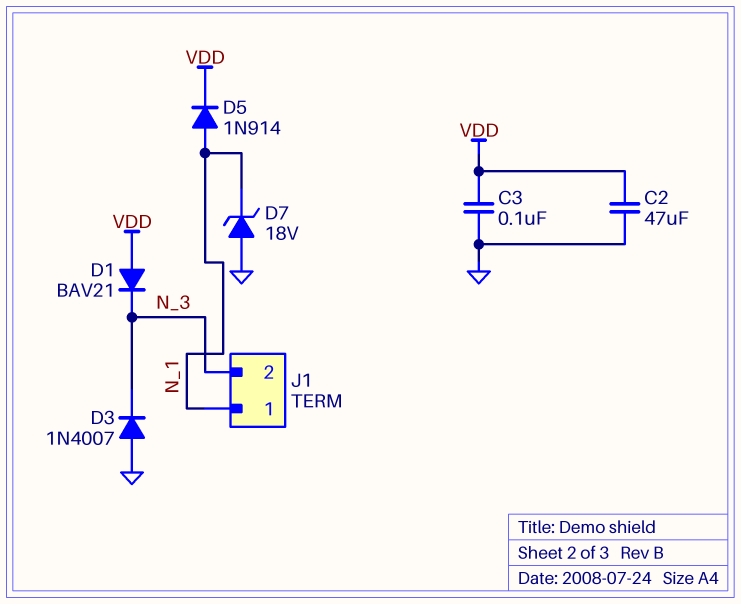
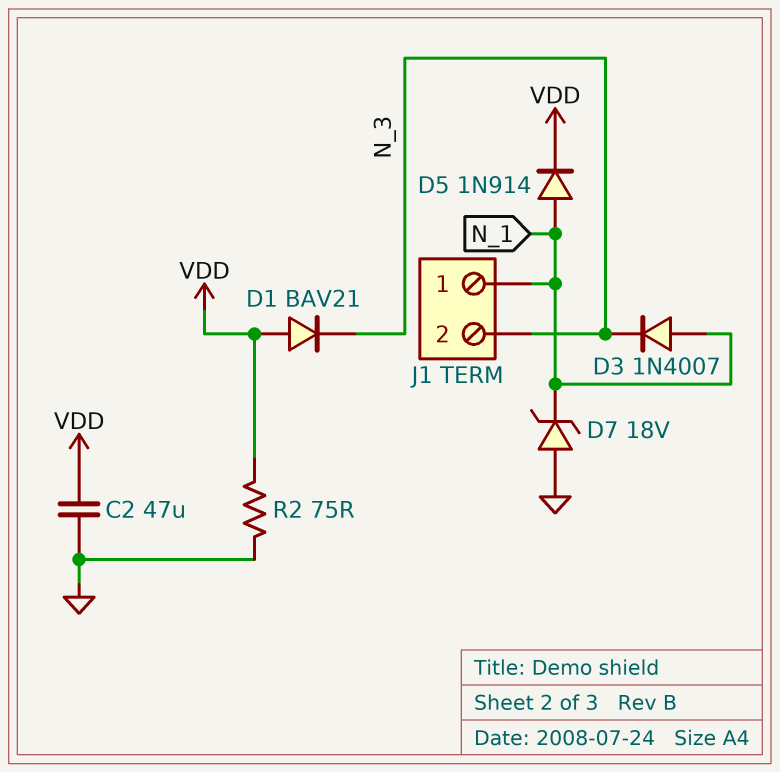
C3: 100nF (GND, VDD) -> none
D3: diode 1N4007 (A GND, K N_3) -> diode 1N4007 (A N_1, K N_3)
R2: none -> 75 (GND, VDD)

